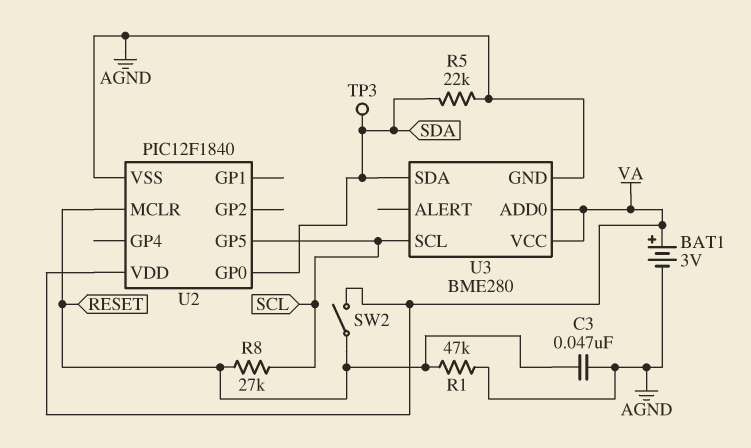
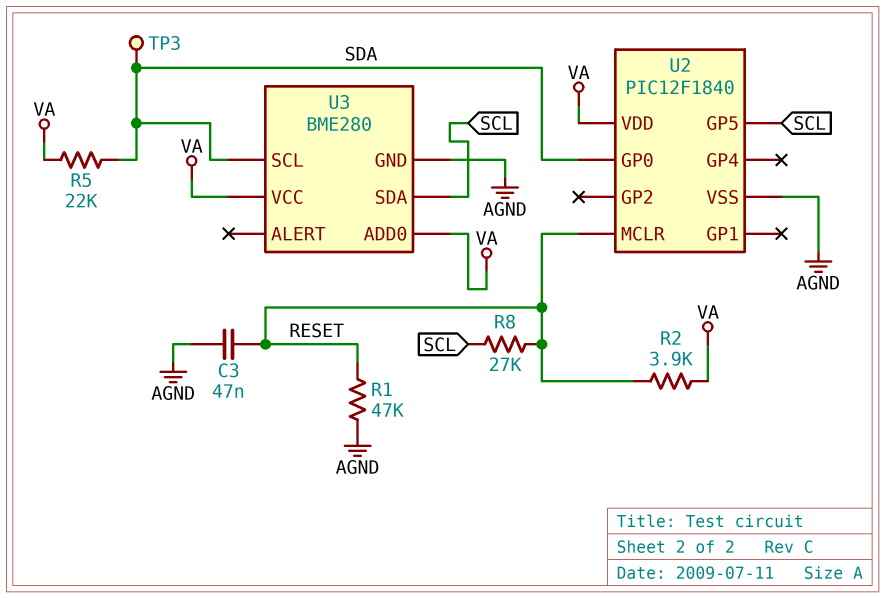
BAT1: 3V (plus VA, minus AGND) -> none
R2: none -> 3.9k (RESET, VA)
R5: 22k (AGND, SDA) -> 22k (SDA, VA)
SW2: switch (RESET, VA) -> none
U3 pin SCL: SCL -> SDA
U3 pin SDA: SDA -> SCL

